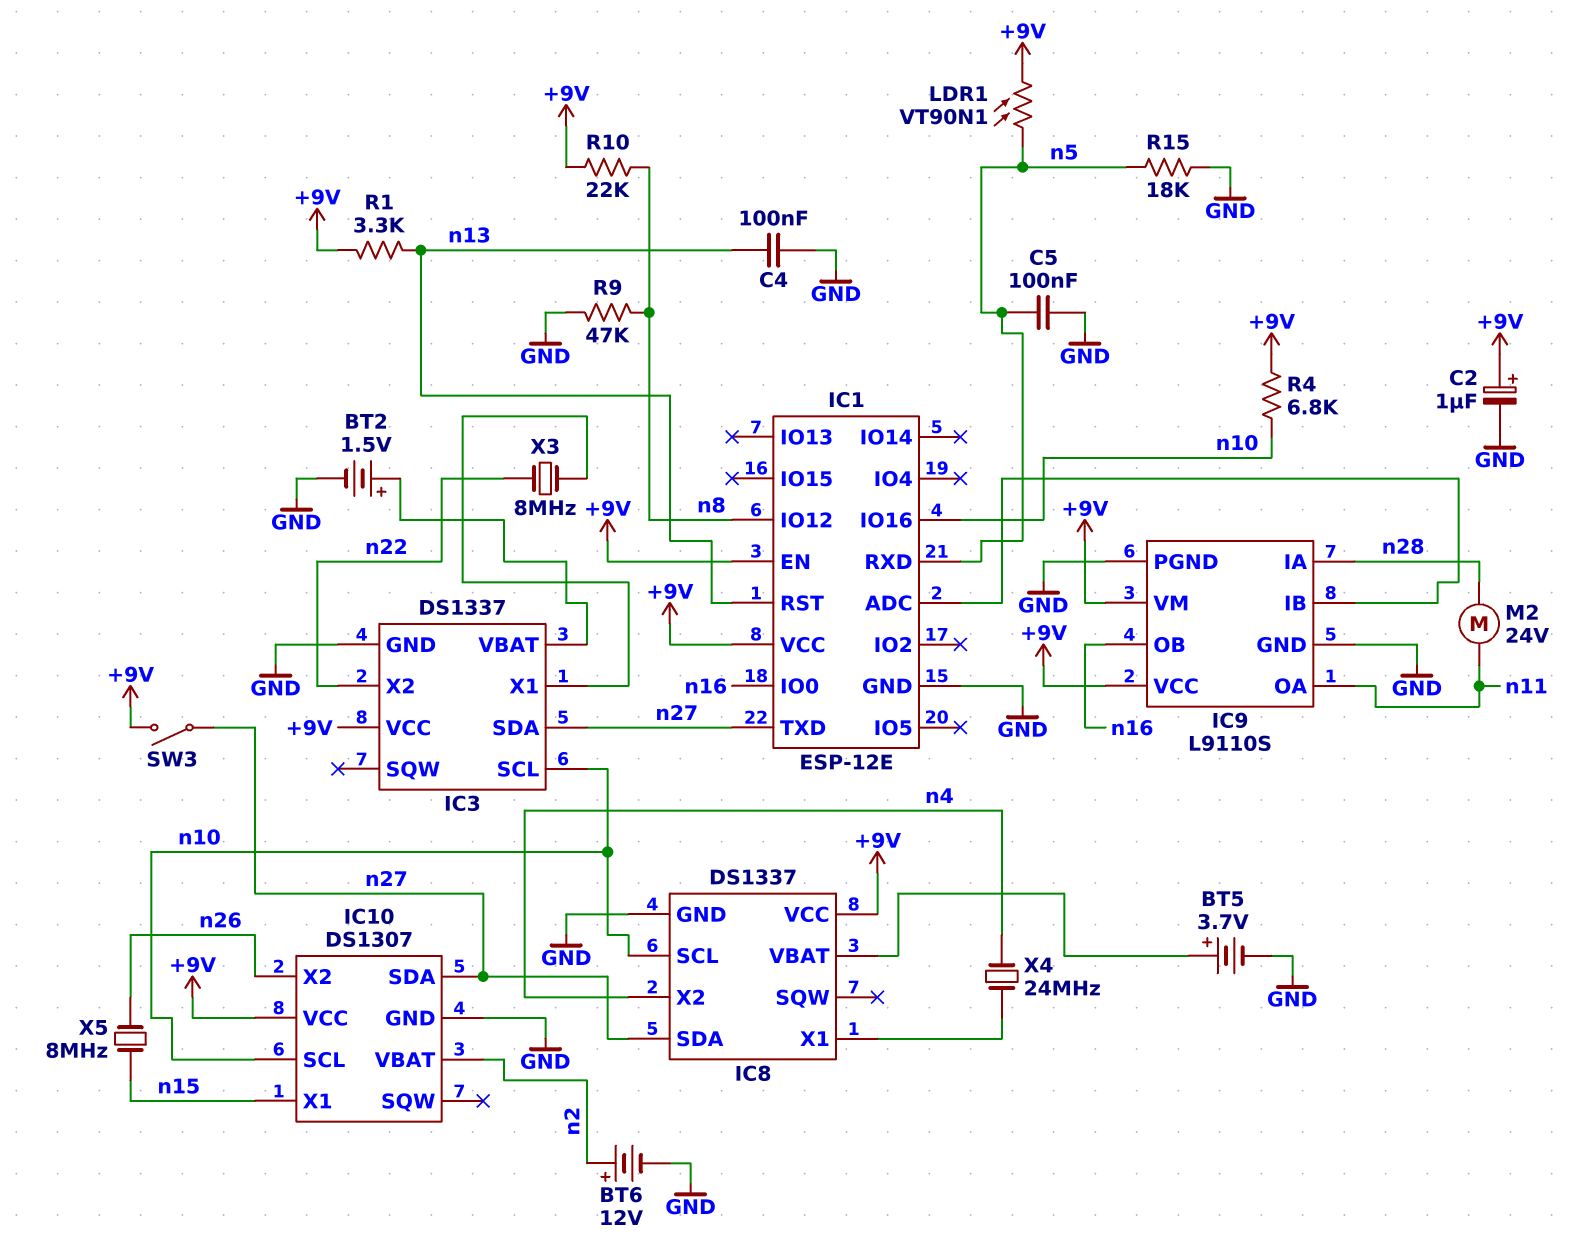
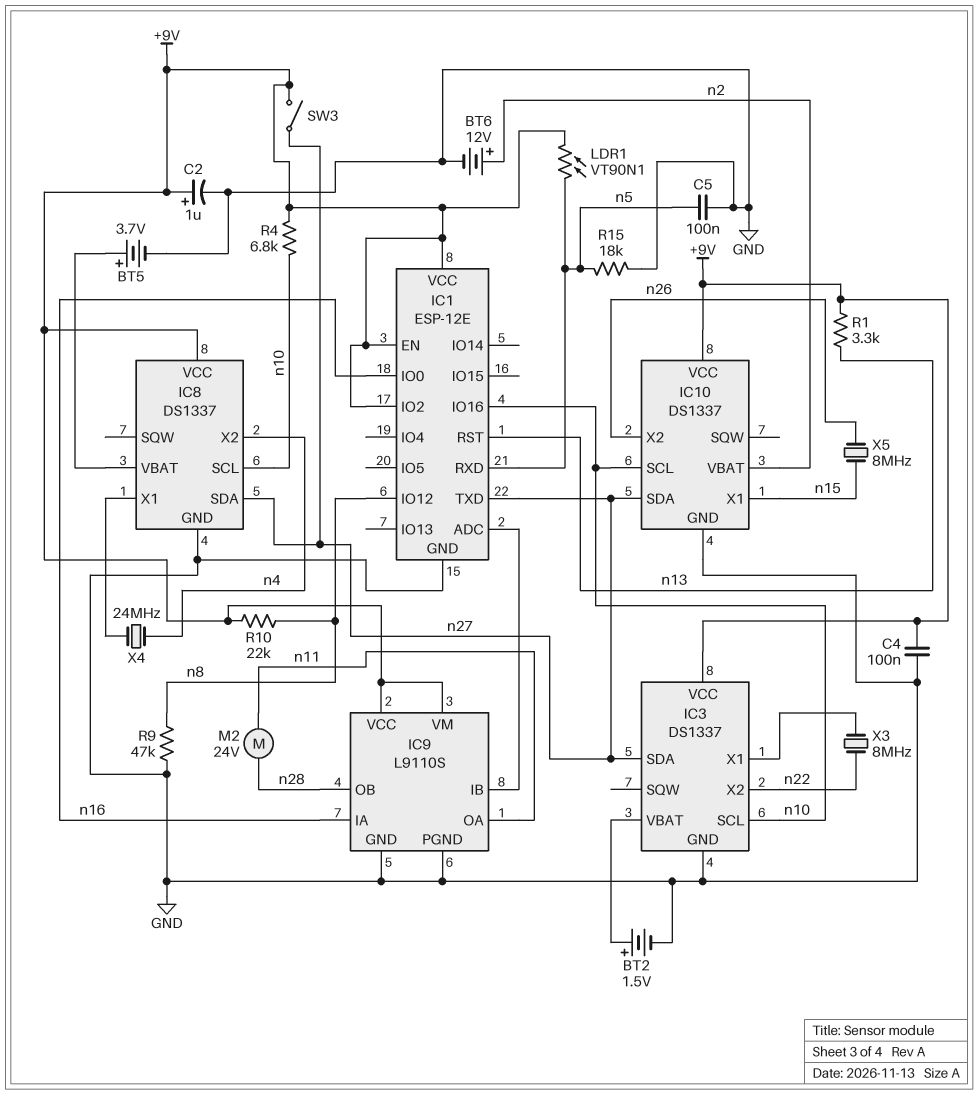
C4: 100nF (GND, n13) -> 100nF (+9V, GND)
IC1 pin IO2: none -> +9V
IC9 pin IA: n28 -> n16
IC9 pin OB: n16 -> n28
IC10: DS1307 -> DS1337

